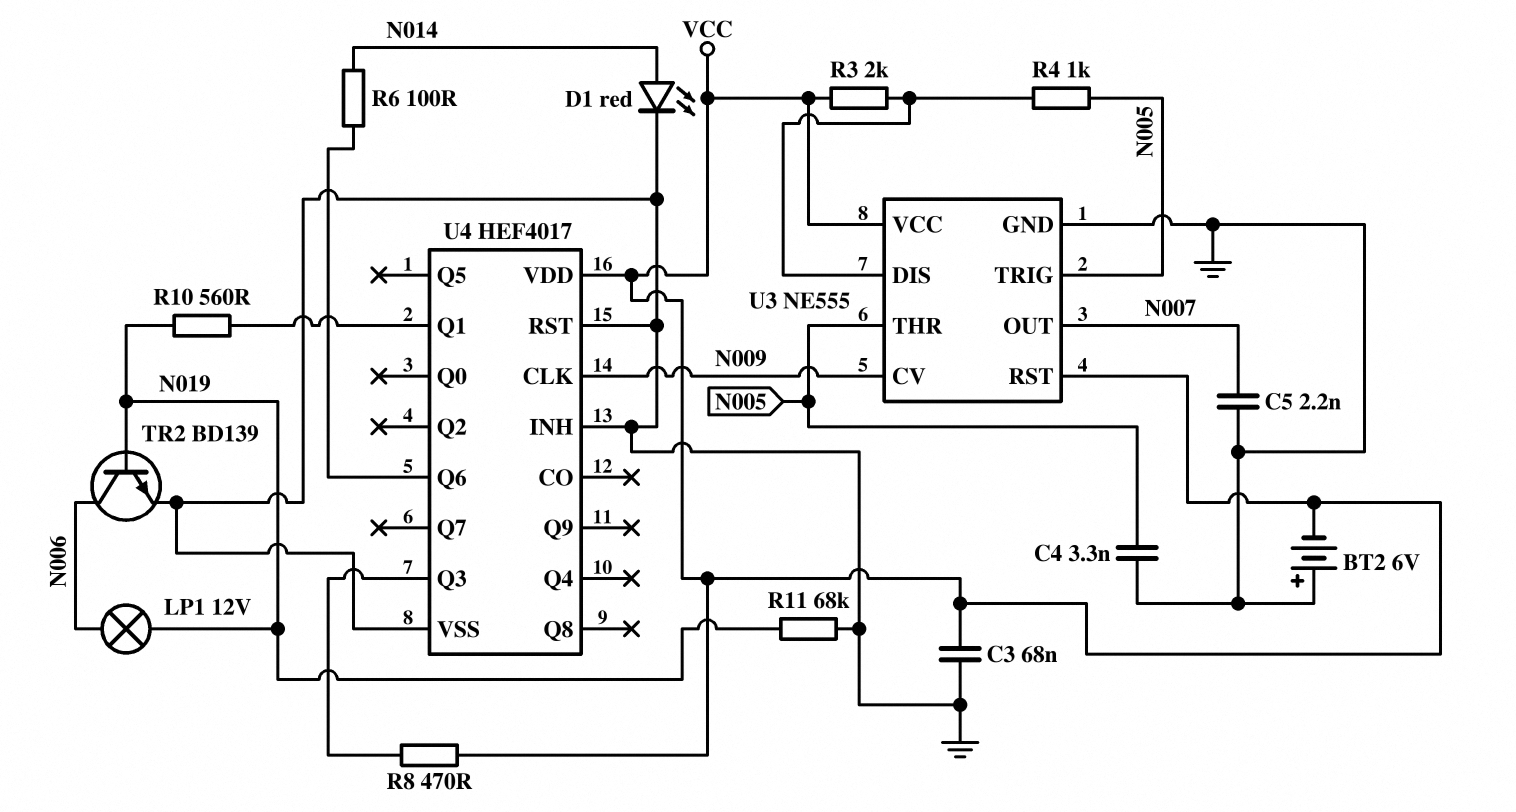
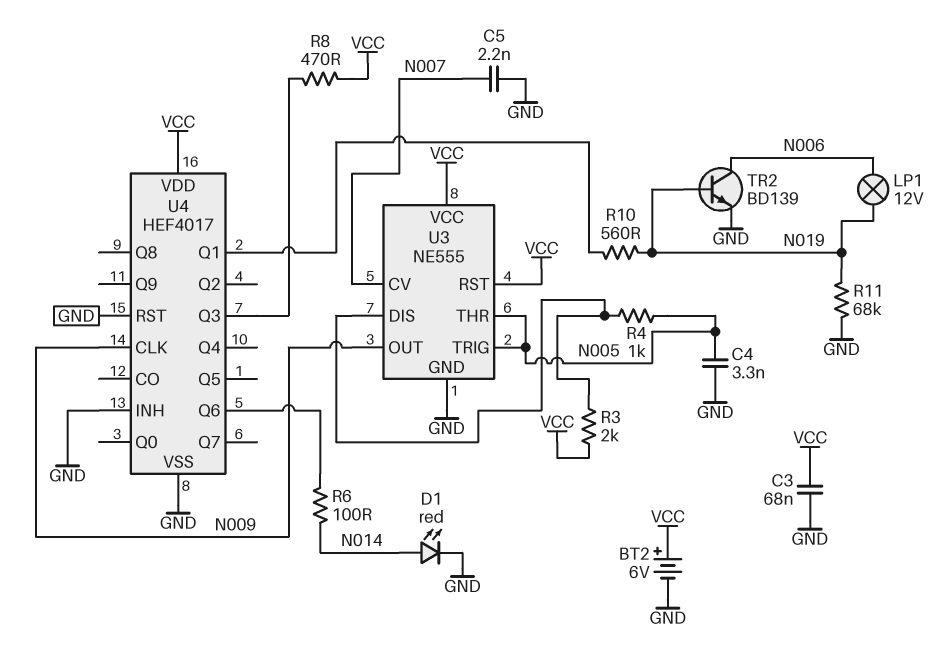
BT2: 6V (plus GND, minus VCC) -> 6V (plus VCC, minus GND)
U3 pin CV: N009 -> N007
U3 pin OUT: N007 -> N009

